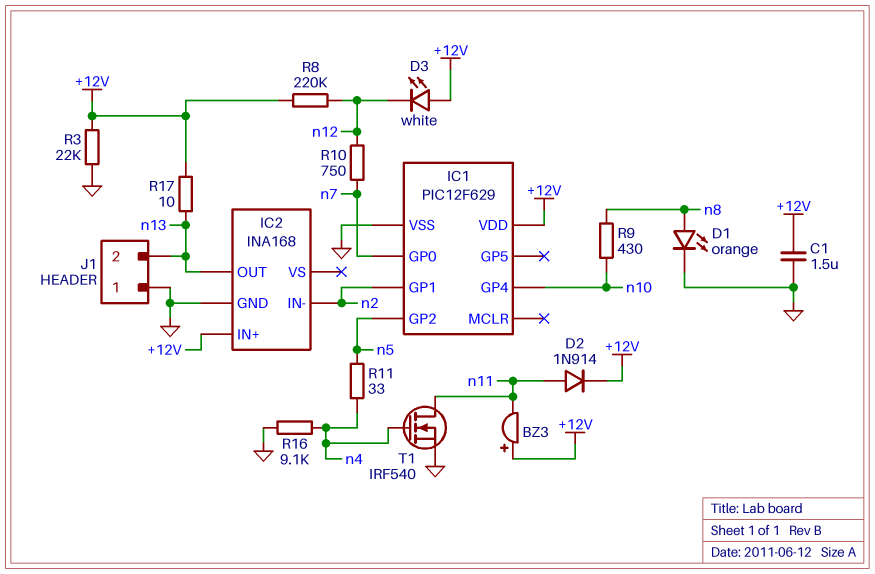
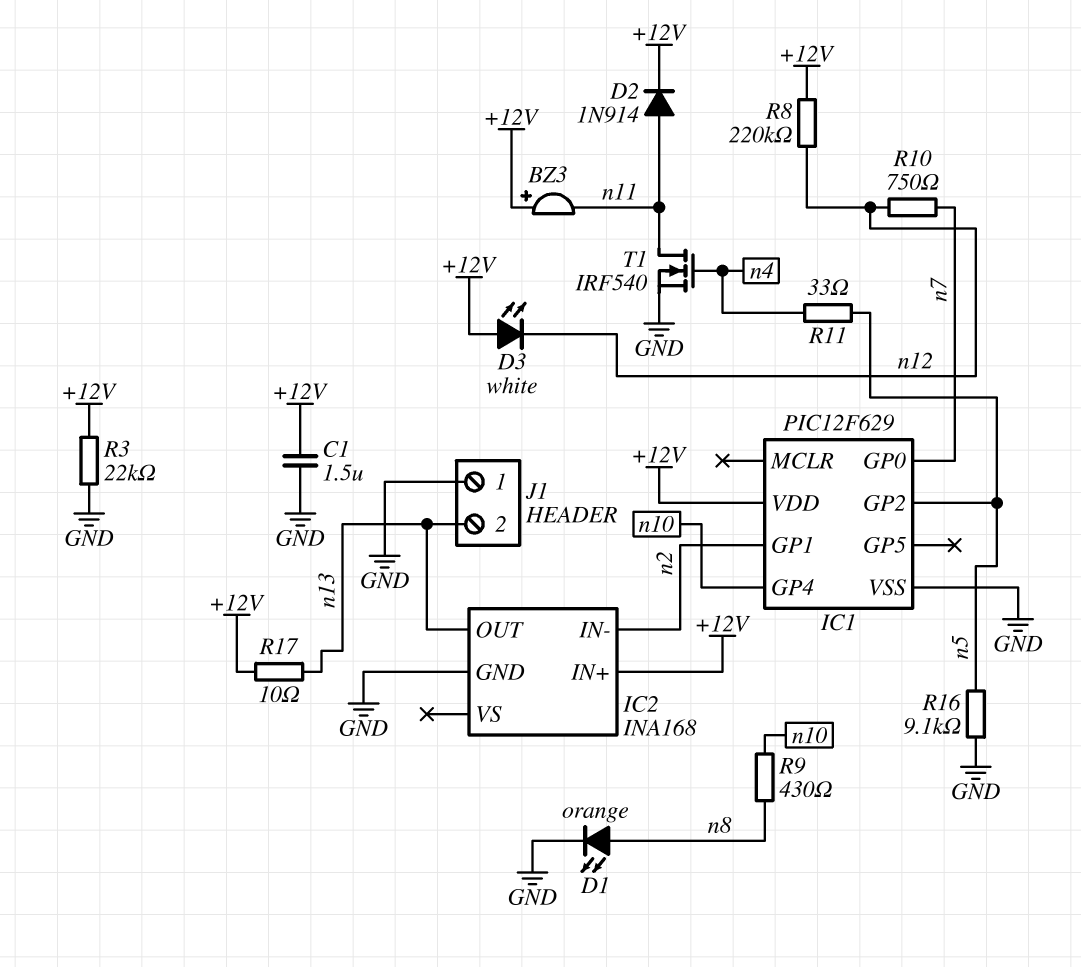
R16: 9.1k (GND, n4) -> 9.1k (GND, n5)

